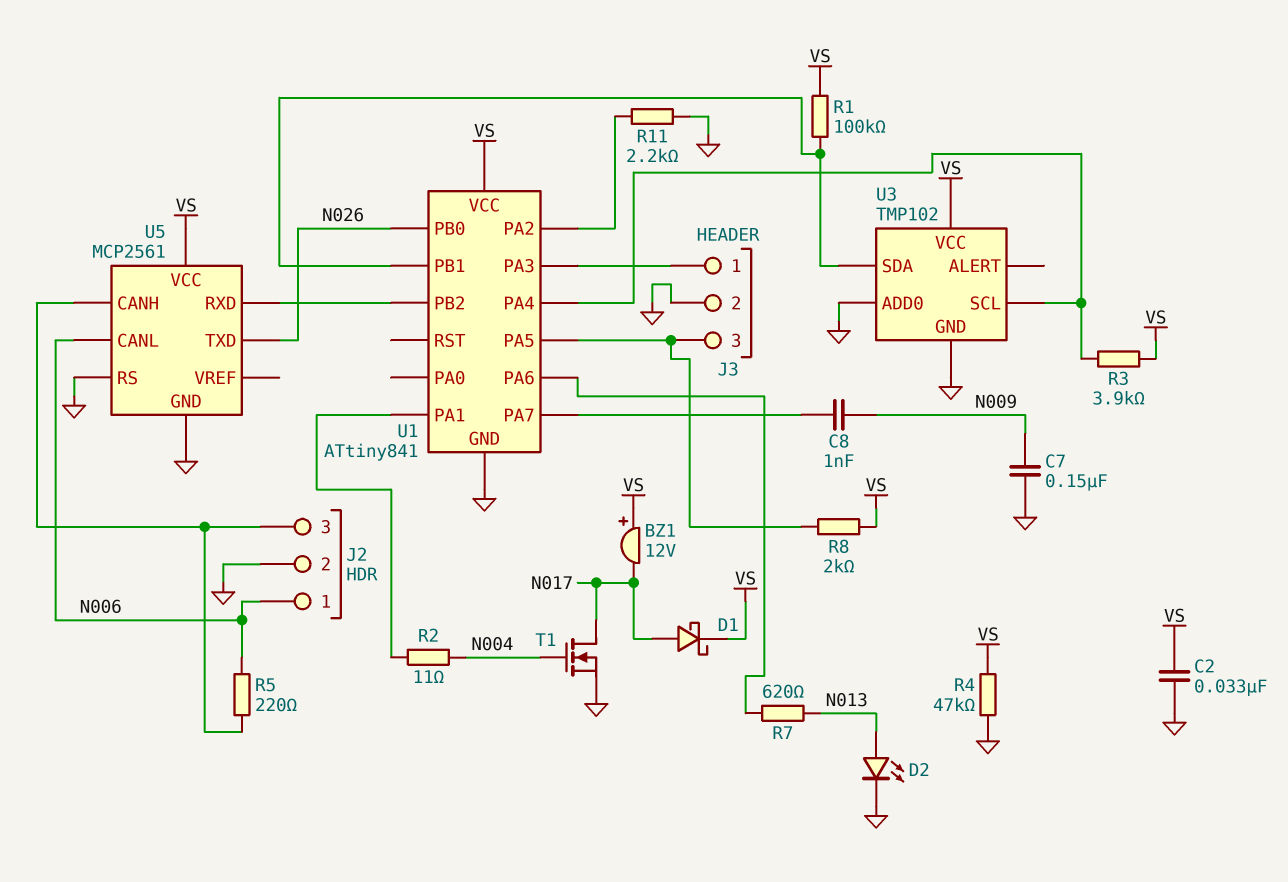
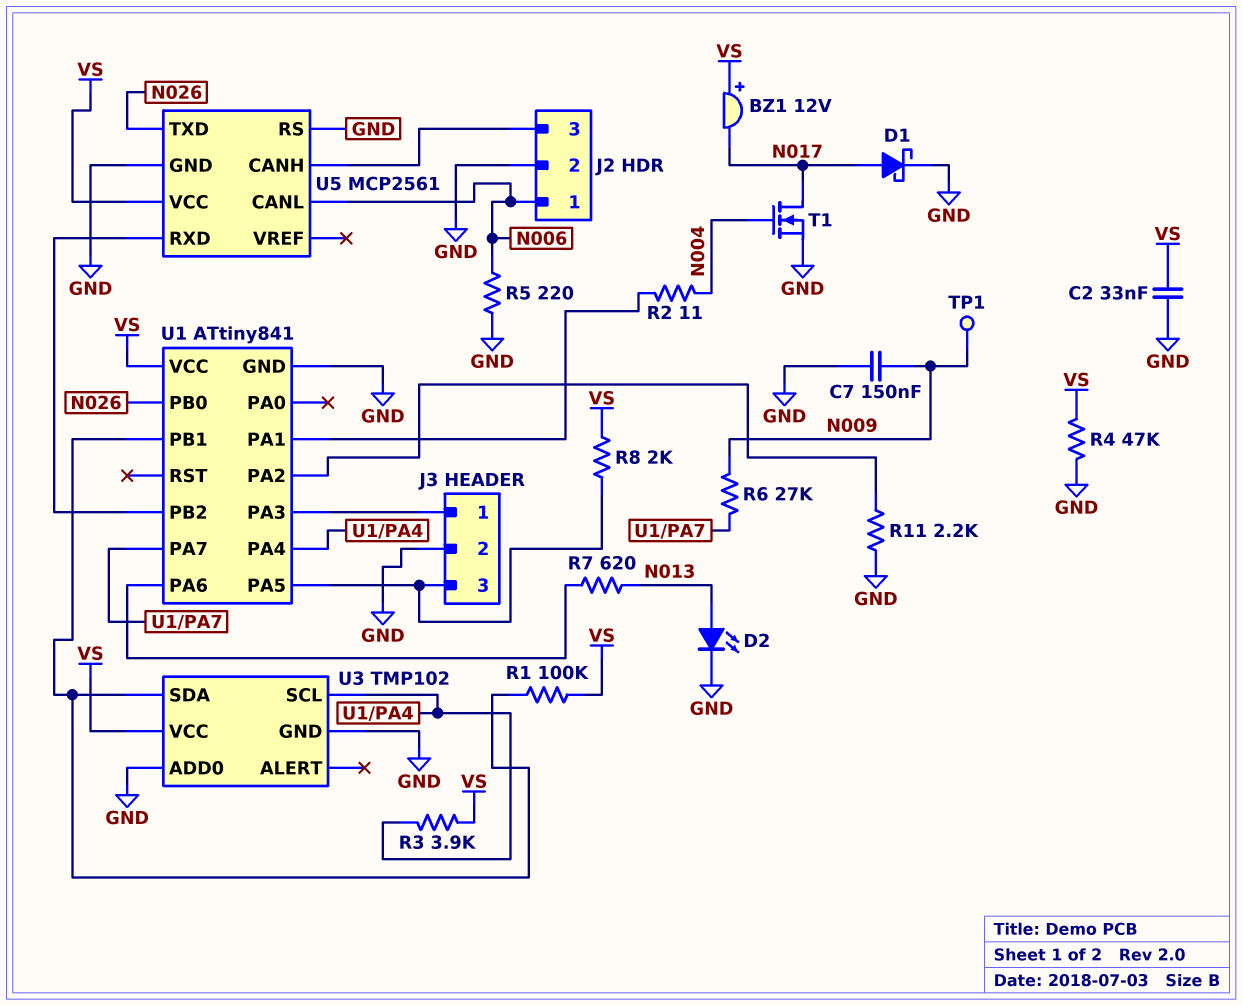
C8: 1nF (N009, U1/PA7) -> none
D1: schottky (A N017, K VS) -> schottky (A N017, K GND)
R5: 220 (J2/3, N006) -> 220 (GND, N006)
R6: none -> 27k (N009, U1/PA7)
TP1: none -> test point (N009)

